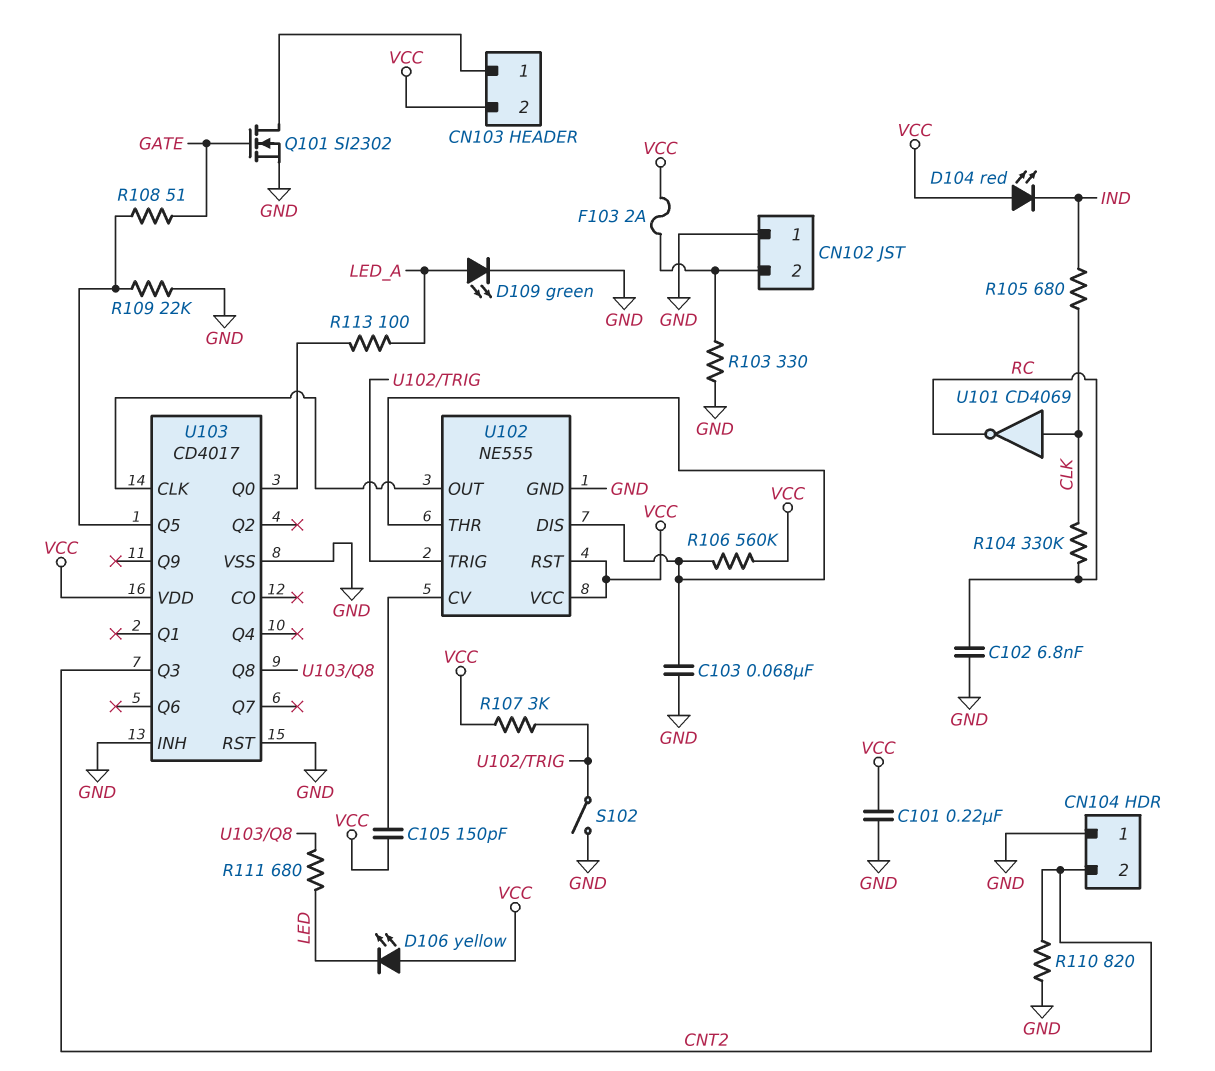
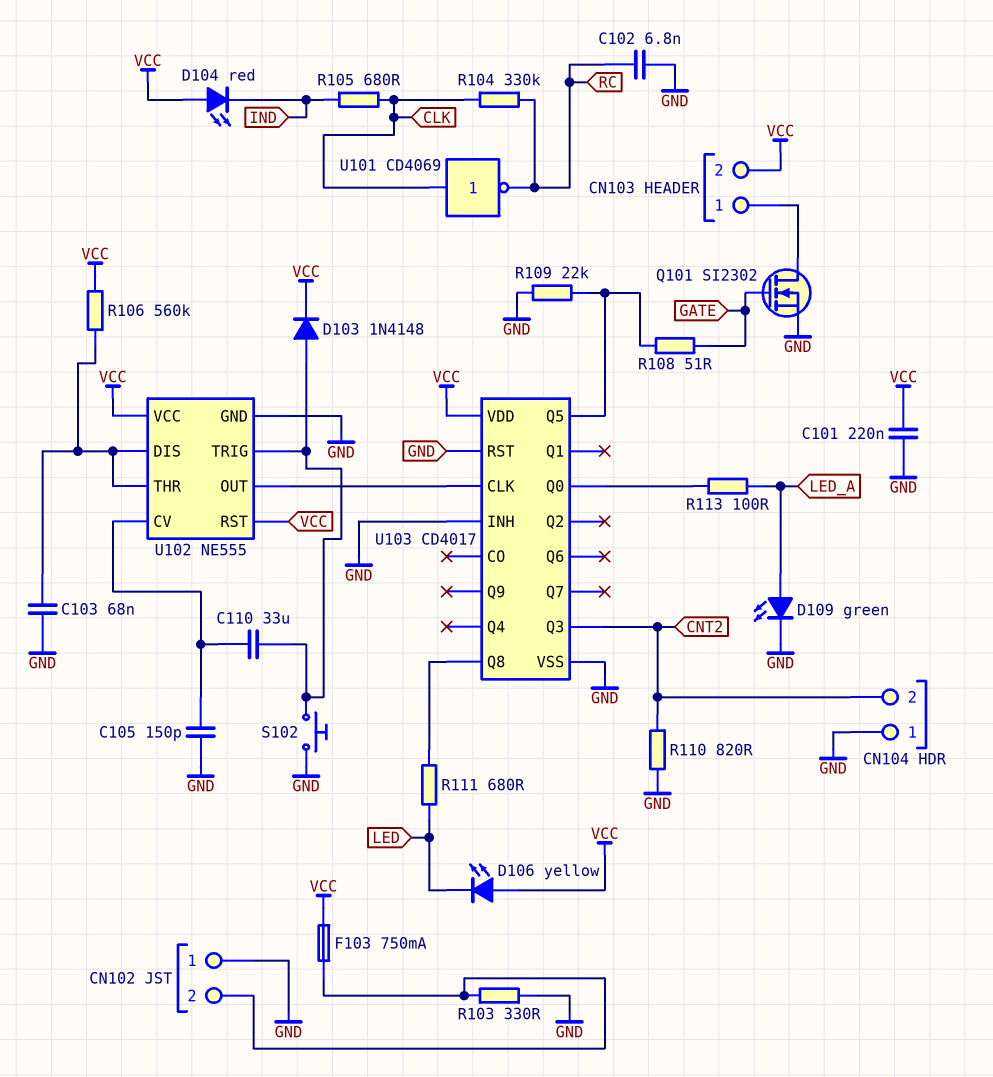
C105: 150pF (U102/CV, VCC) -> 150pF (GND, U102/CV)
C110: none -> 33uF (U102/CV, U102/TRIG)
D103: none -> diode 1N4148 (A U102/TRIG, K VCC)
F103: 2A (CN102/2, VCC) -> 750mA (CN102/2, VCC)
R107: 3k (U102/TRIG, VCC) -> none
S102: switch (GND, U102/TRIG) -> button (GND, U102/TRIG)

